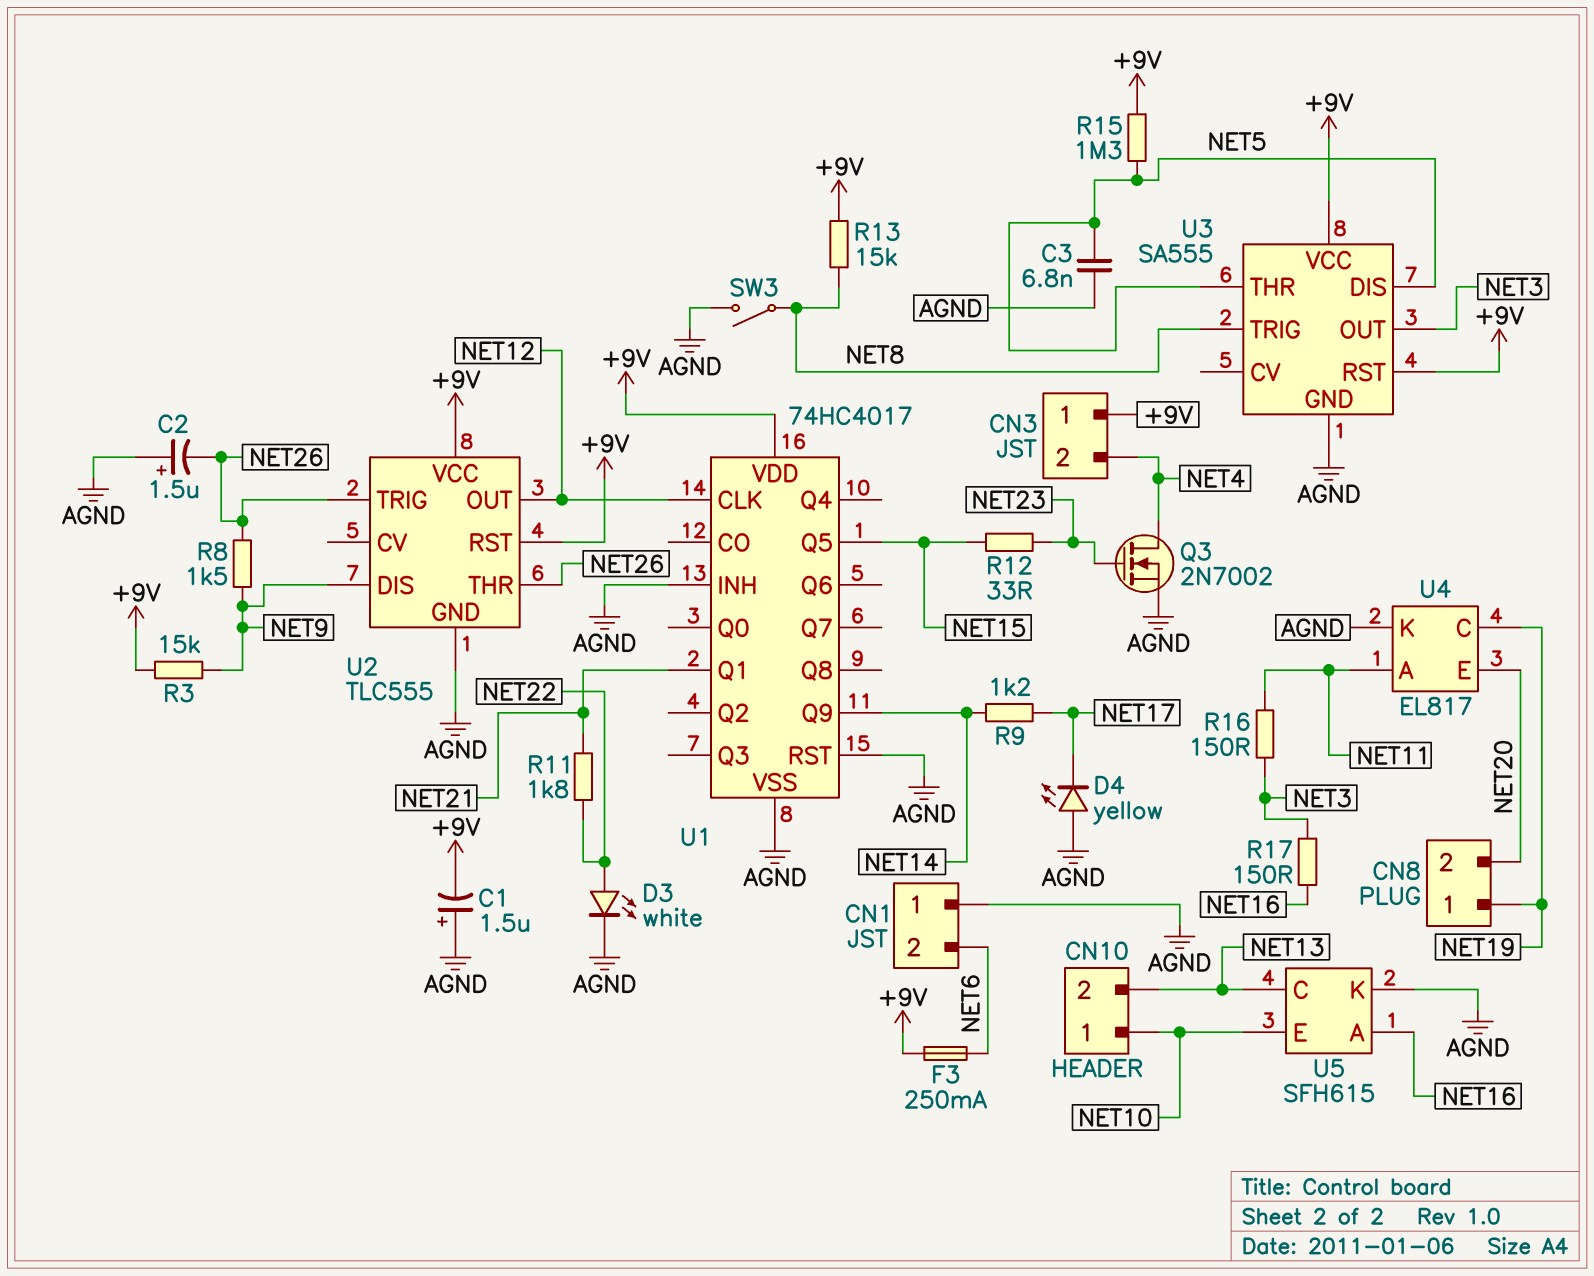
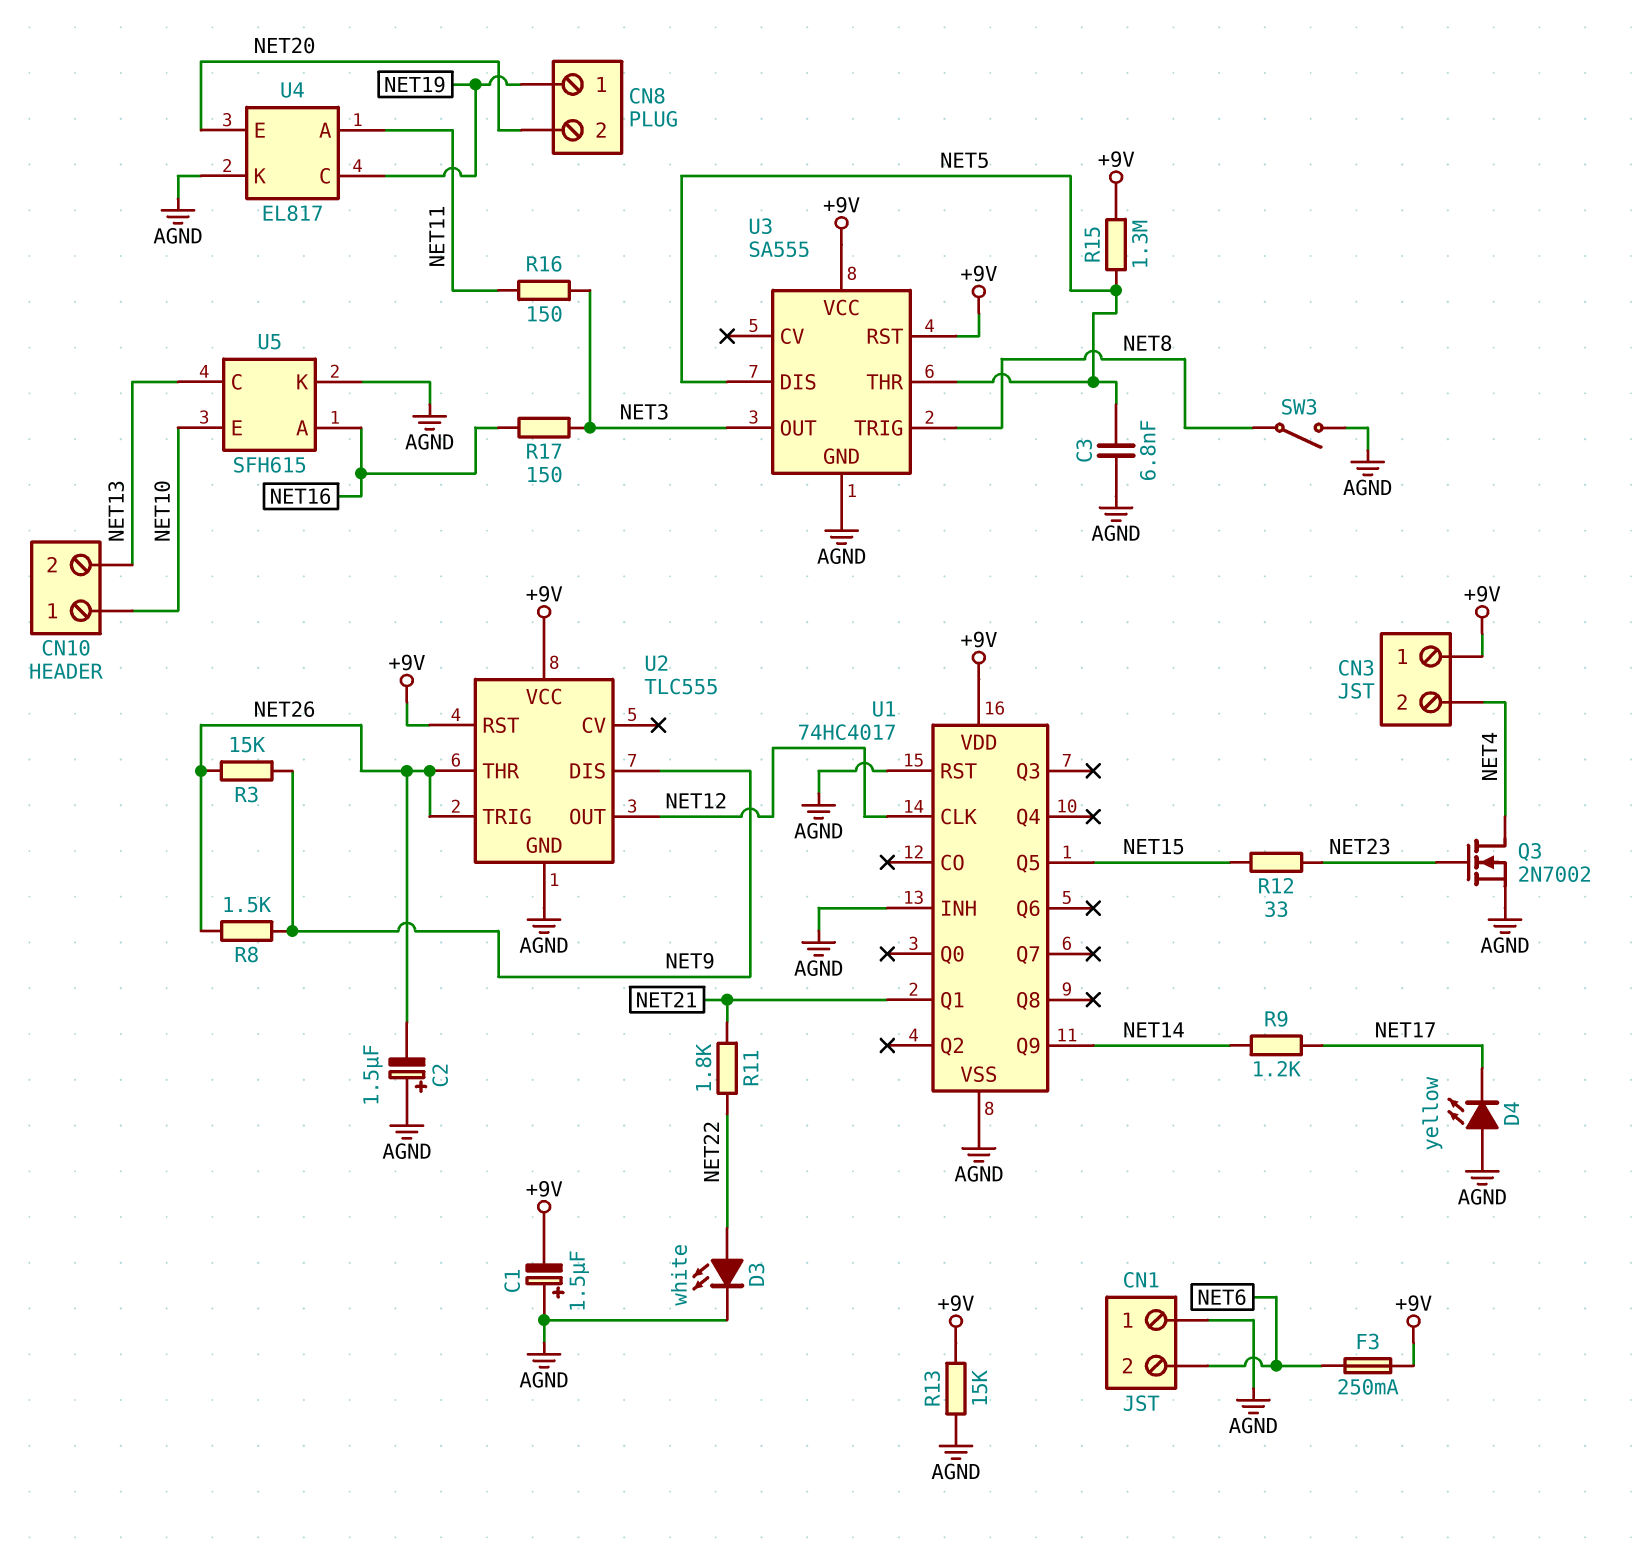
R3: 15k (+9V, NET9) -> 15k (NET9, NET26)
R13: 15k (+9V, NET8) -> 15k (+9V, AGND)

